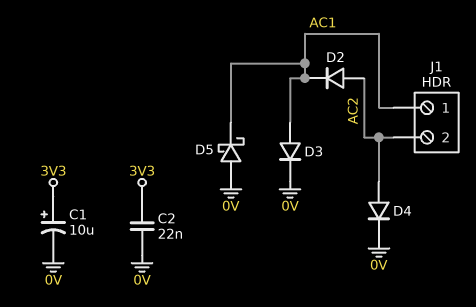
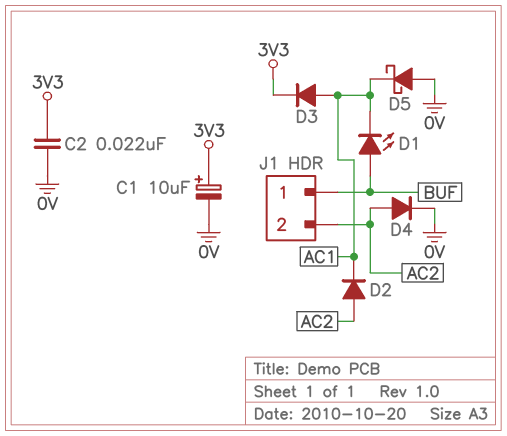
D1: none -> LED (A BUF, K AC1)
D3: diode (A AC1, K 0V) -> diode (A AC1, K 3V3)
J1 pin 1: AC1 -> BUF

